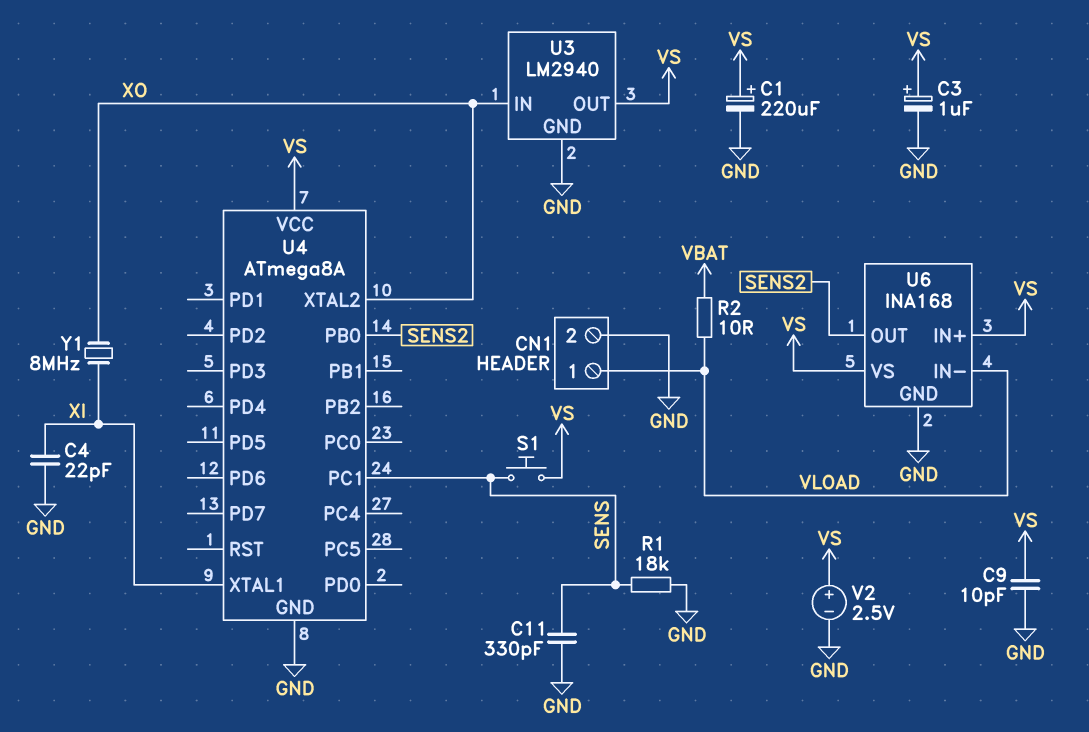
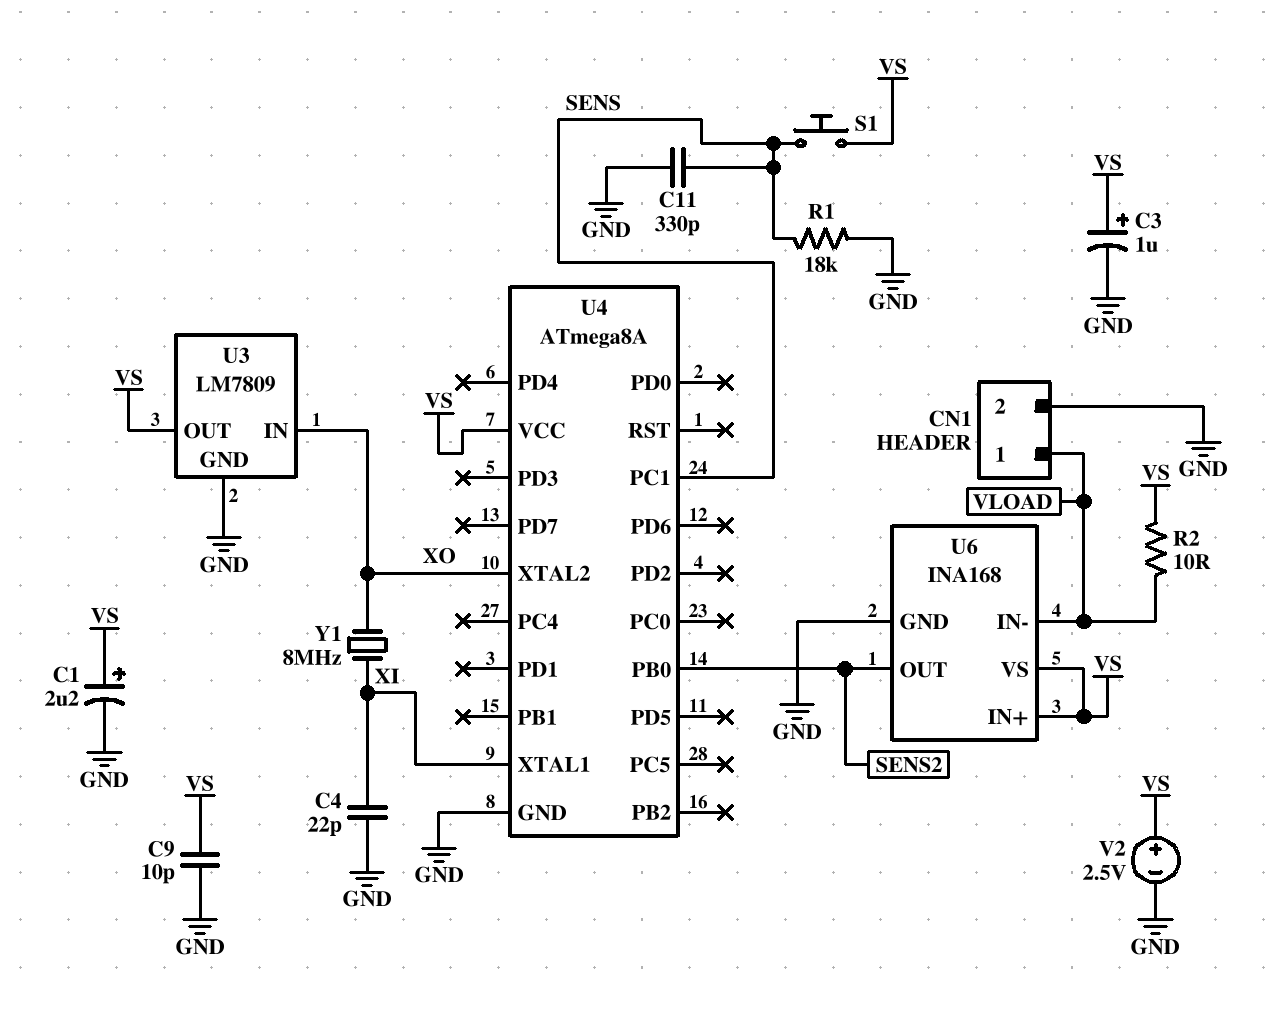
C1: 220uF (plus VS, minus GND) -> 2.2uF (plus VS, minus GND)
R2: 10 (VBAT, VLOAD) -> 10 (VLOAD, VS)
U3: LM2940 -> LM7809

